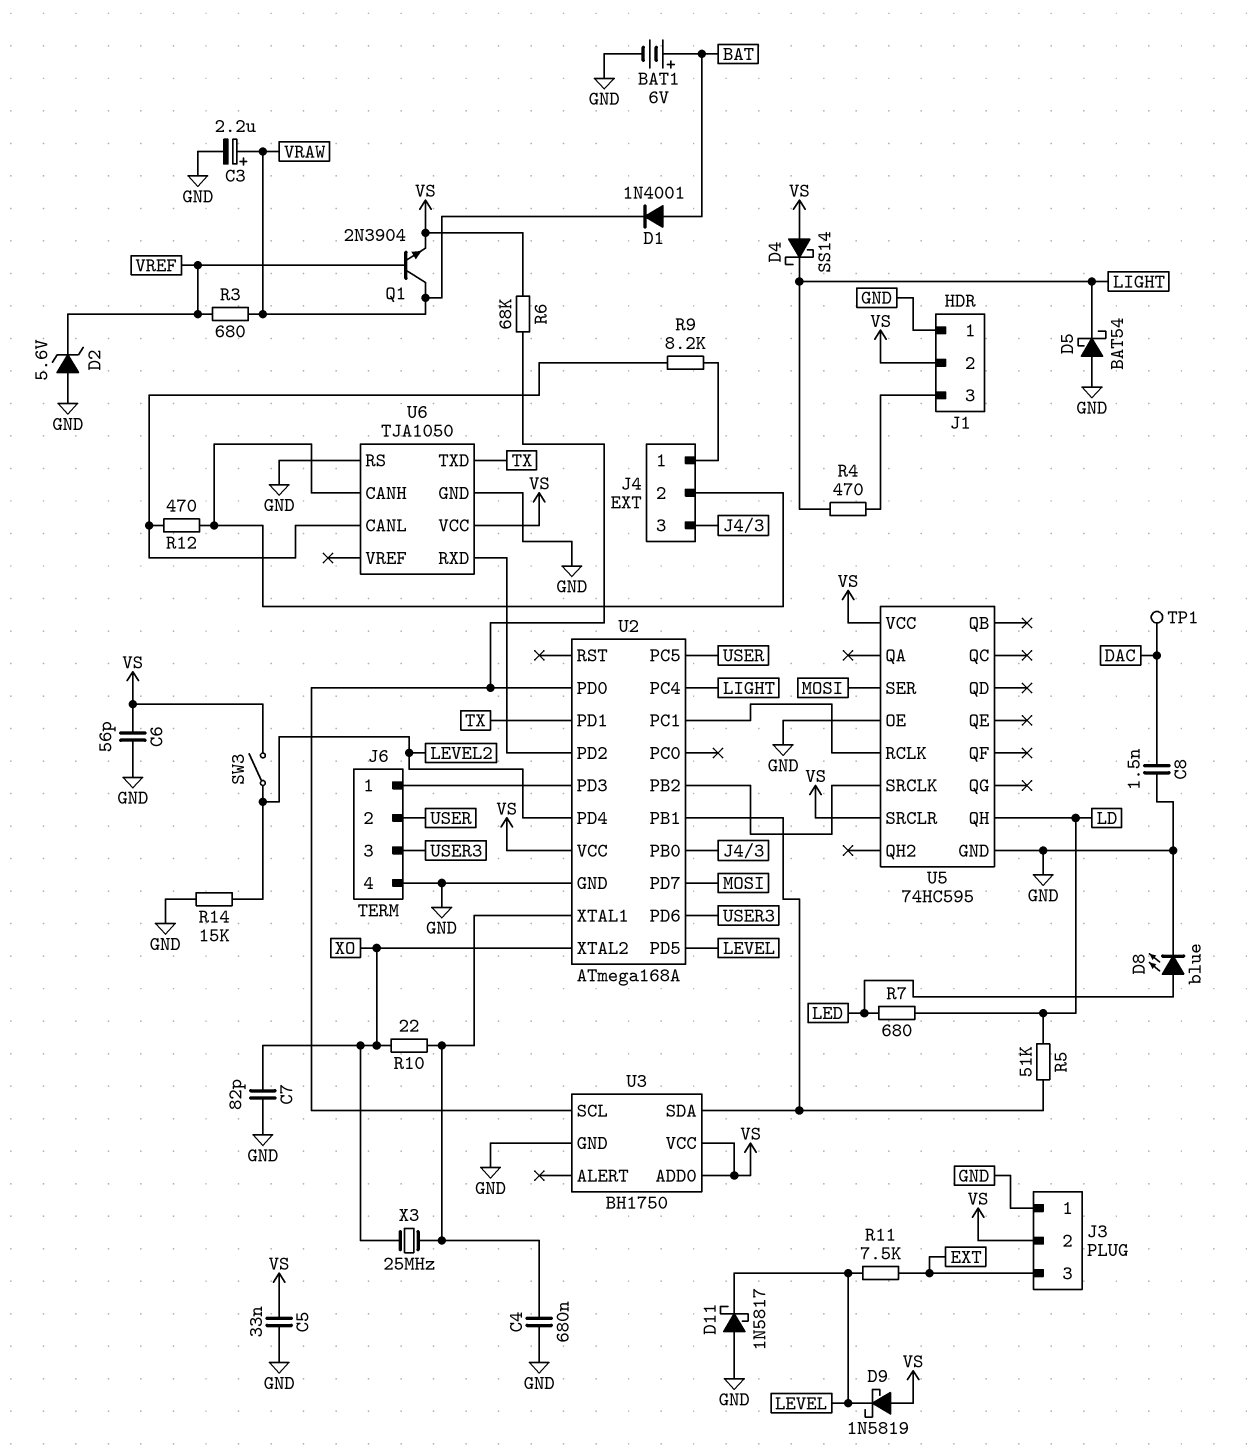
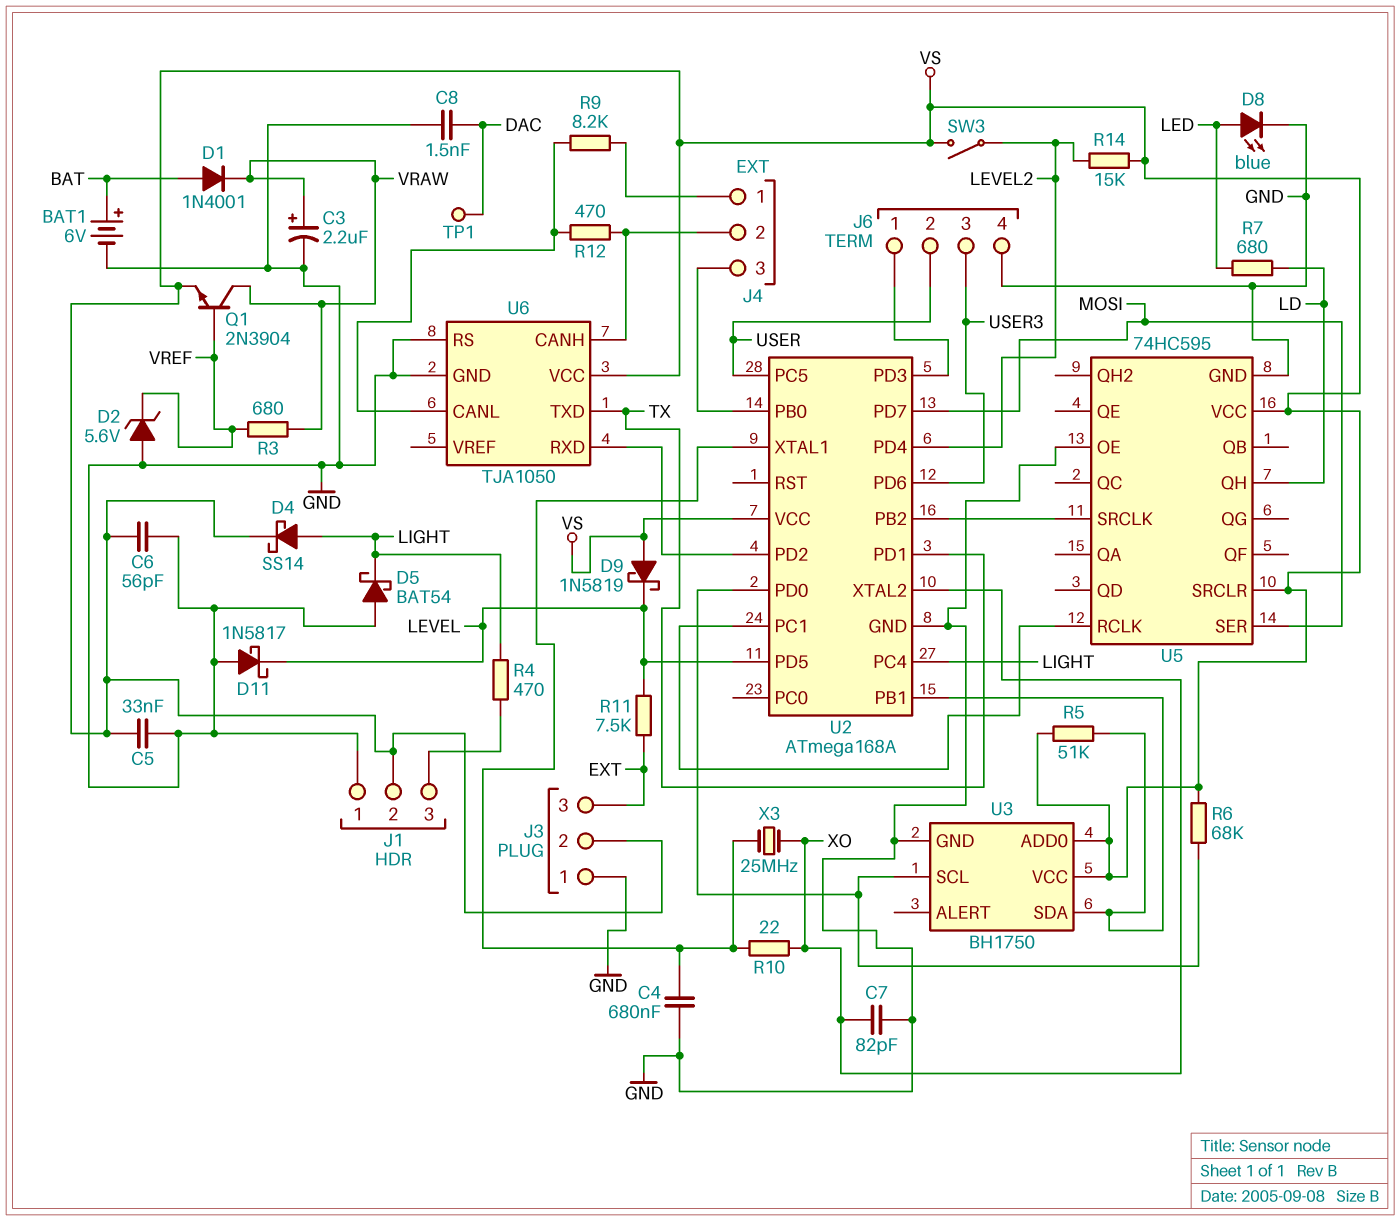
D4: schottky SS14 (A VS, K LIGHT) -> schottky SS14 (A LIGHT, K VS)
R5: 51k (LD, U2/PB1) -> 51k (U2/PB1, VS)
R14: 15k (GND, LEVEL2) -> 15k (LEVEL2, VS)

